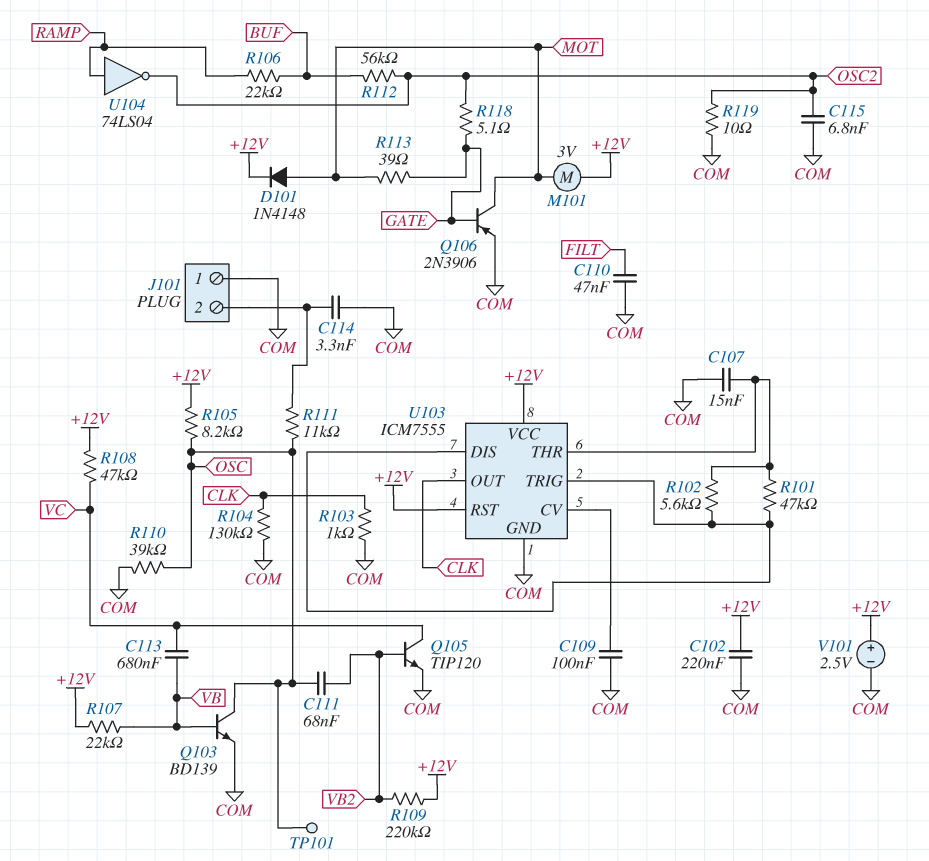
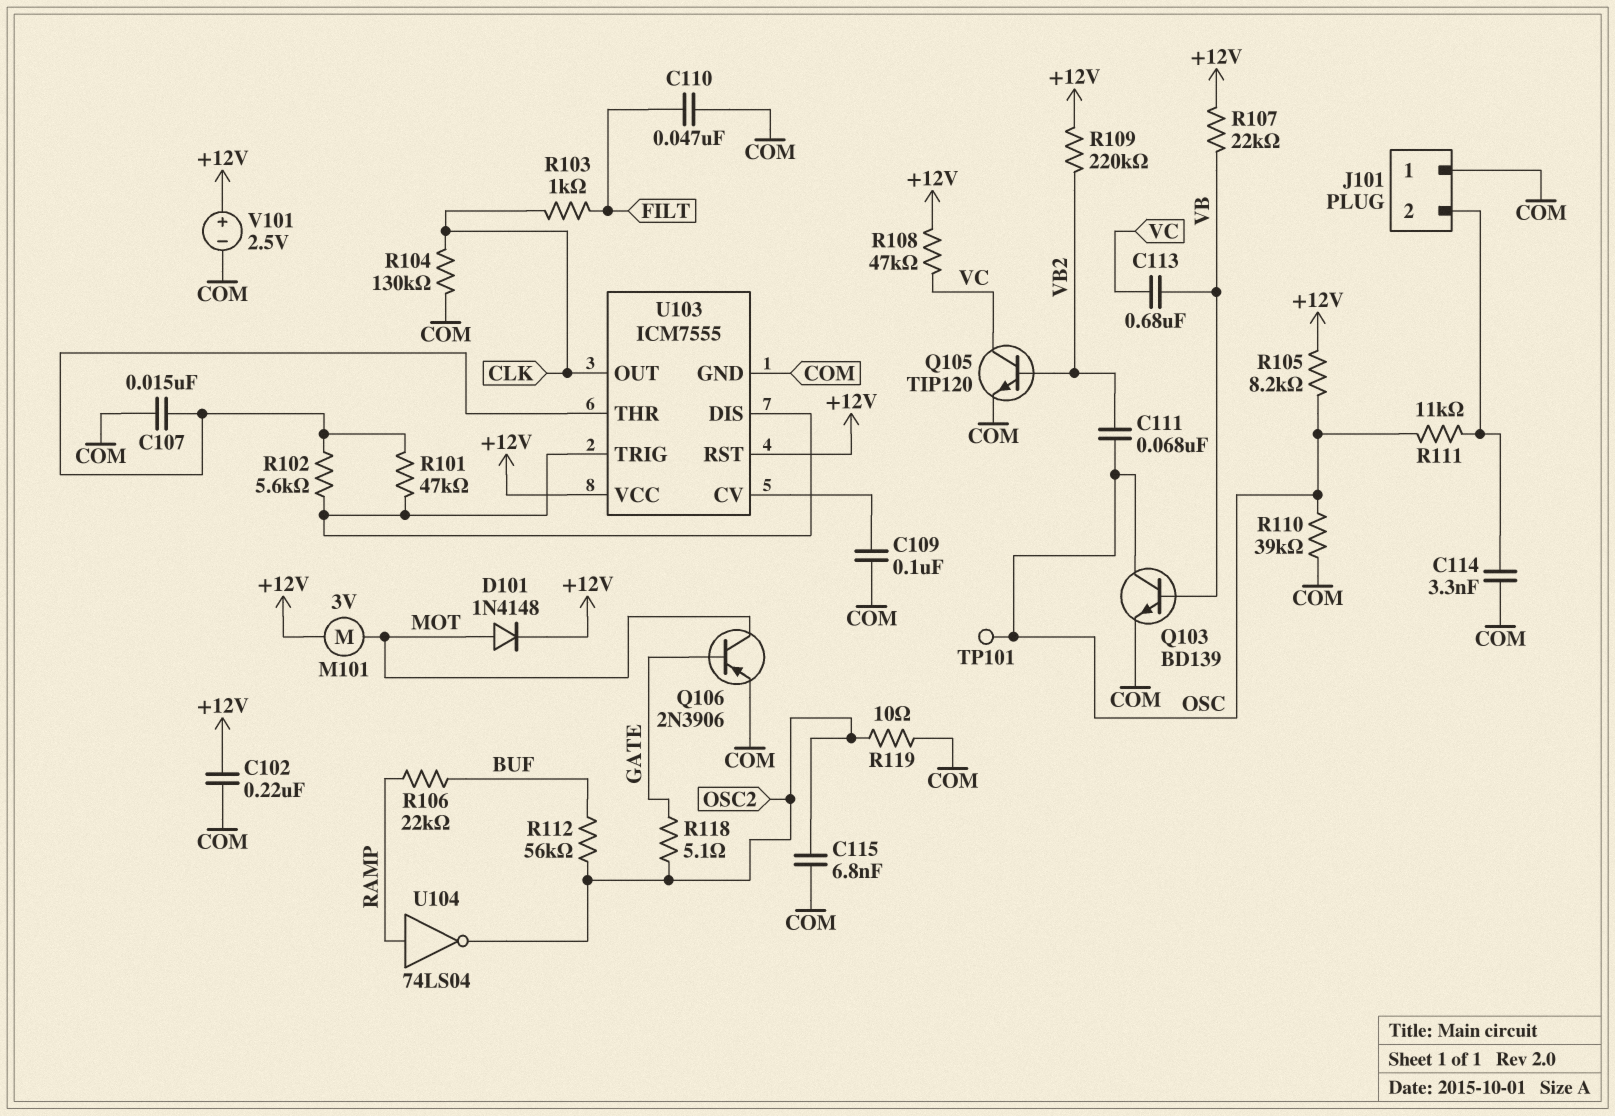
R103: 1k (CLK, COM) -> 1k (CLK, FILT)
R113: 39 (GATE, MOT) -> none

